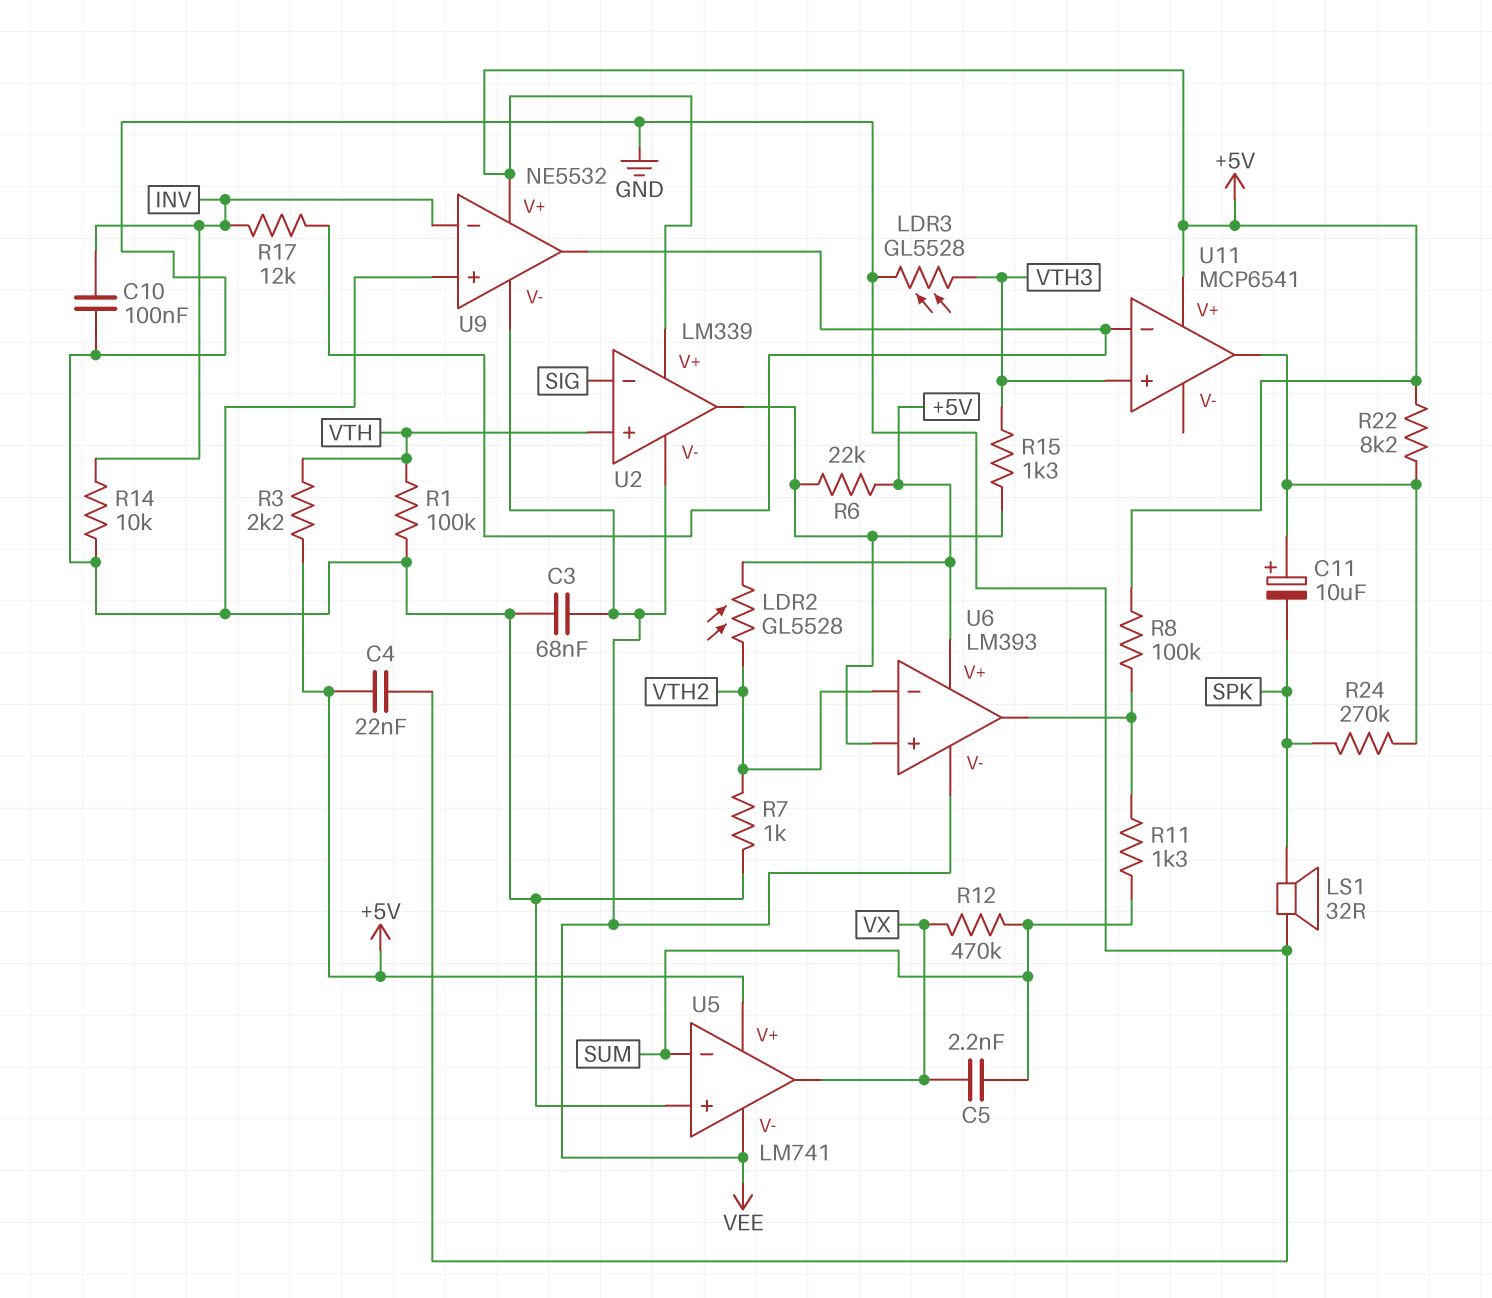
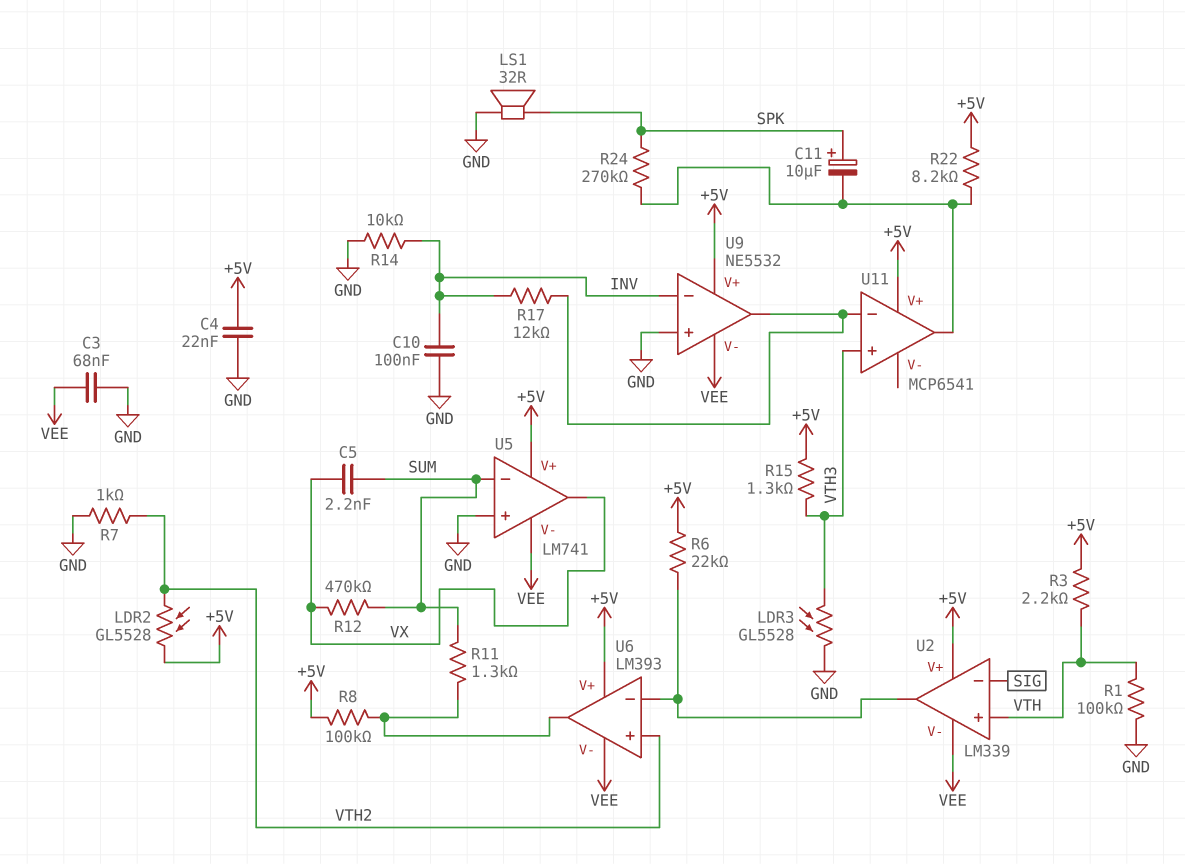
C11: 10uF (plus U11/out, minus SPK) -> 10uF (plus SPK, minus U11/out)
R15: 1.3k (U2/out, VTH3) -> 1.3k (+5V, VTH3)
U6 pin in+: U2/out -> VTH2
U6 pin in-: VTH2 -> U2/out

